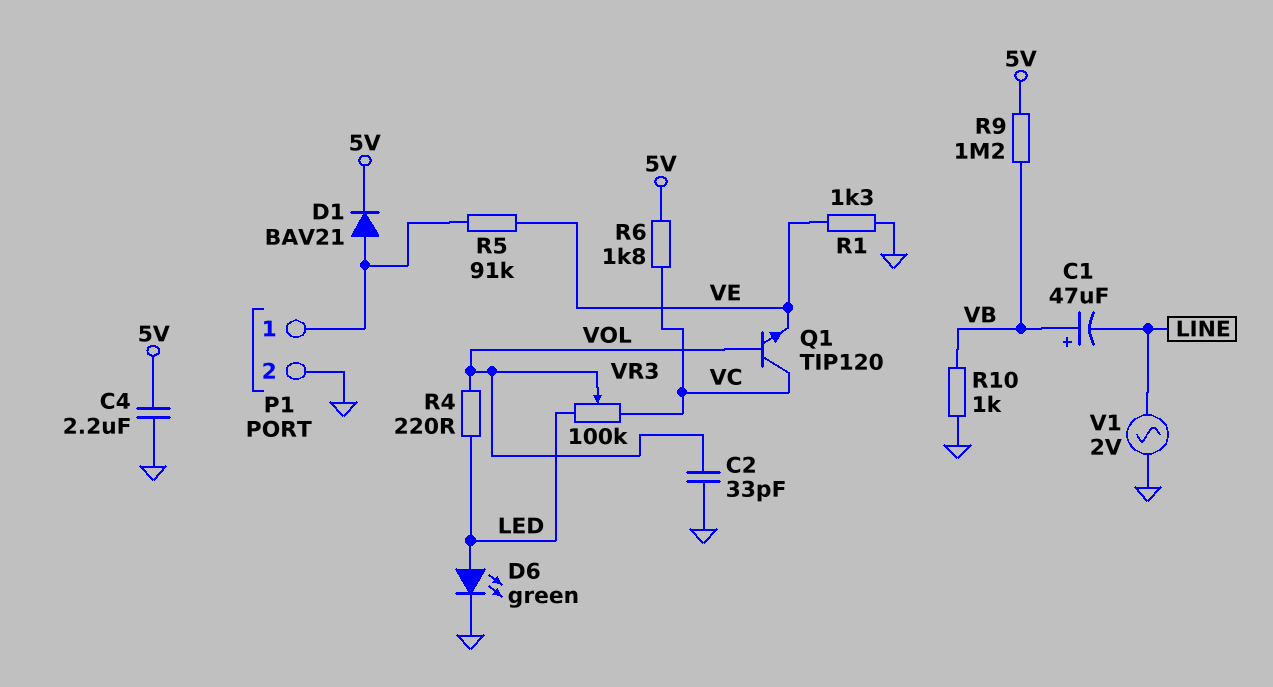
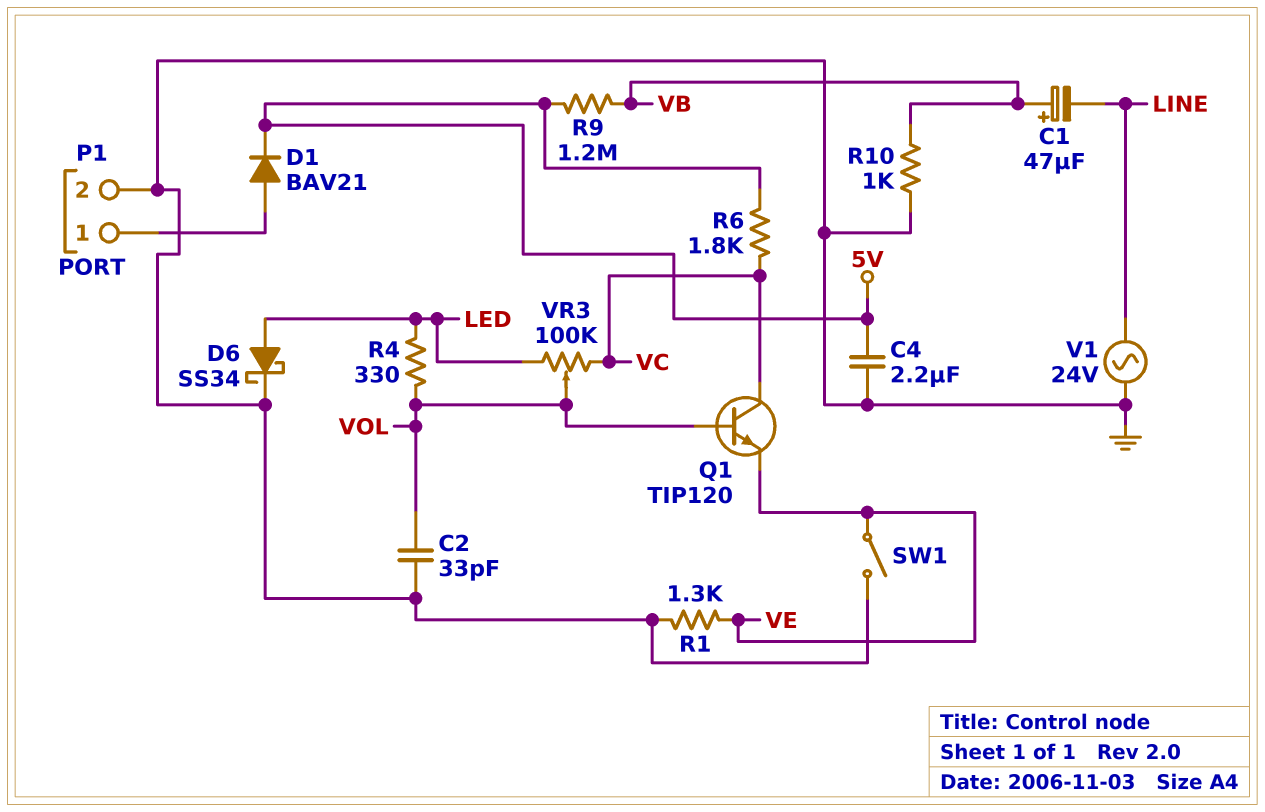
D6: LED green (A LED, K GND) -> schottky SS34 (A LED, K GND)
R4: 220 (LED, VOL) -> 330 (LED, VOL)
R5: 91k (P1/1, VE) -> none
SW1: none -> switch (GND, VE)
V1: AC 2V (GND, LINE) -> AC 24V (GND, LINE)

